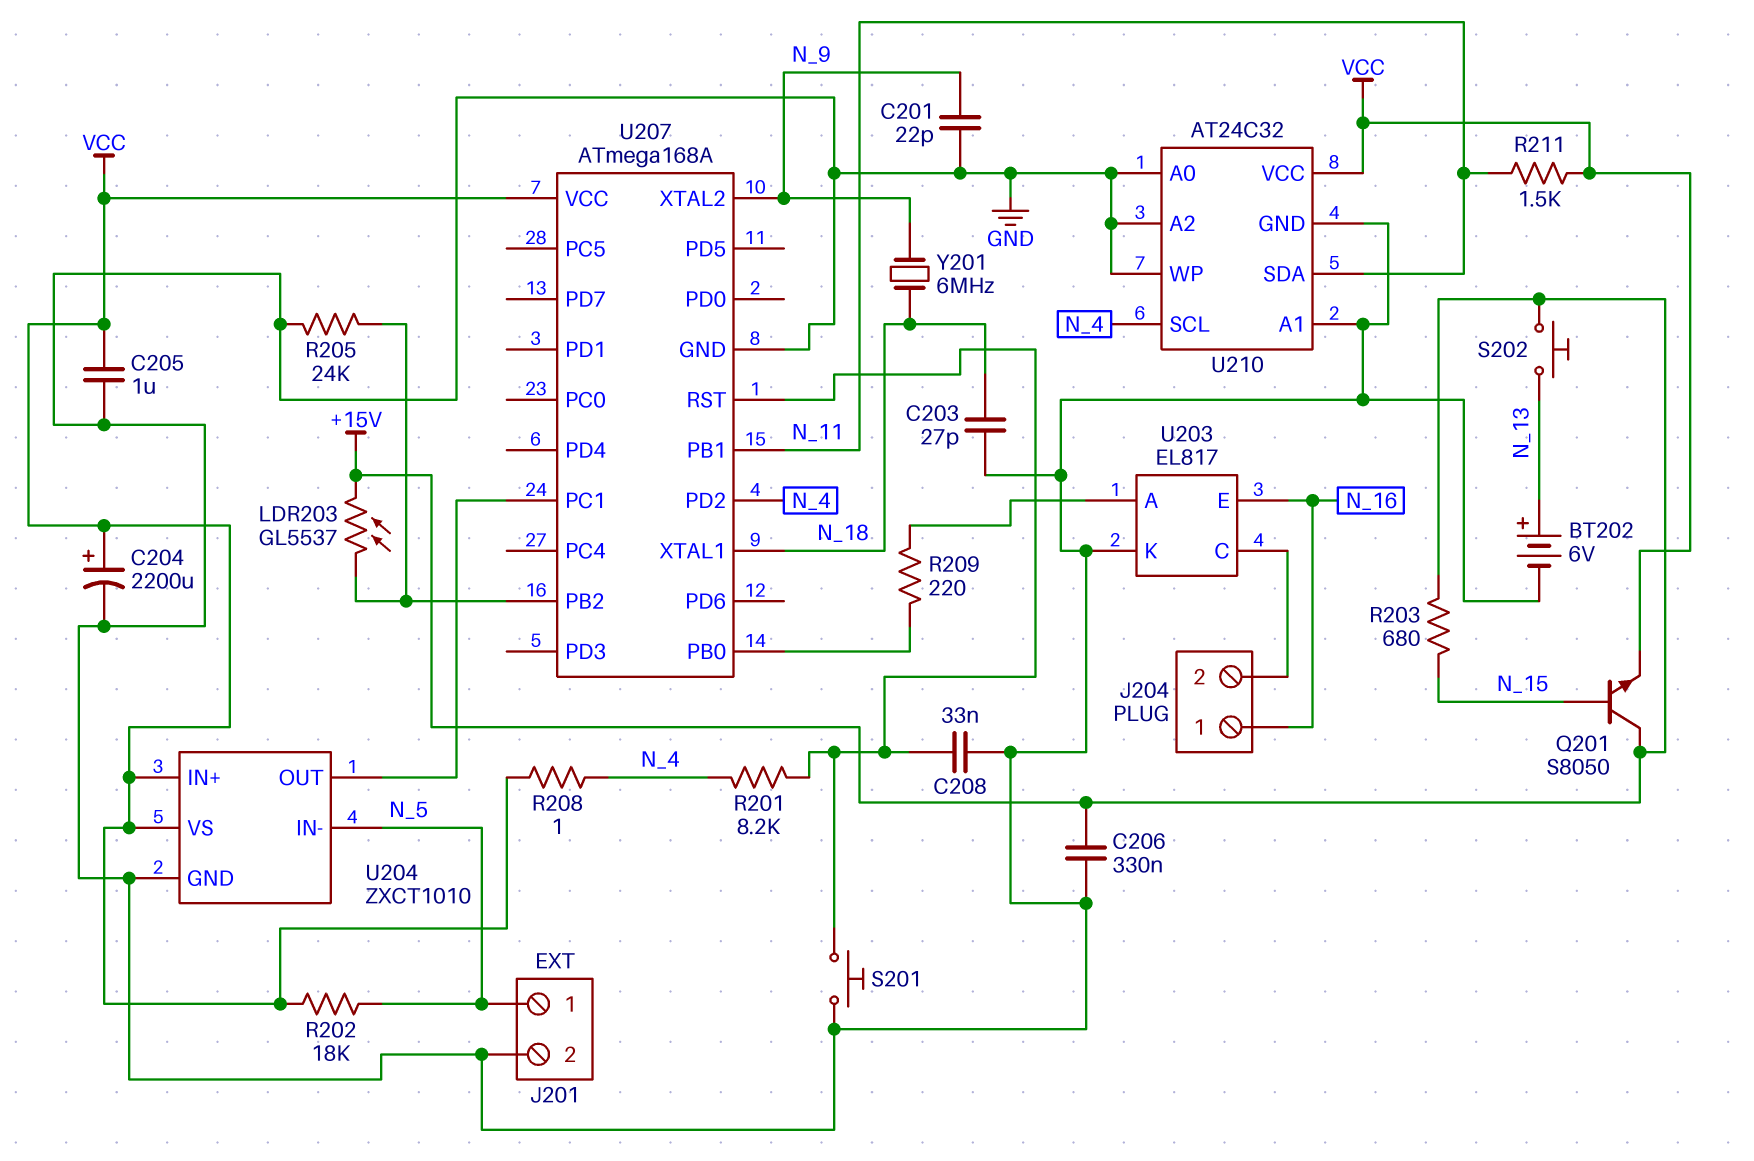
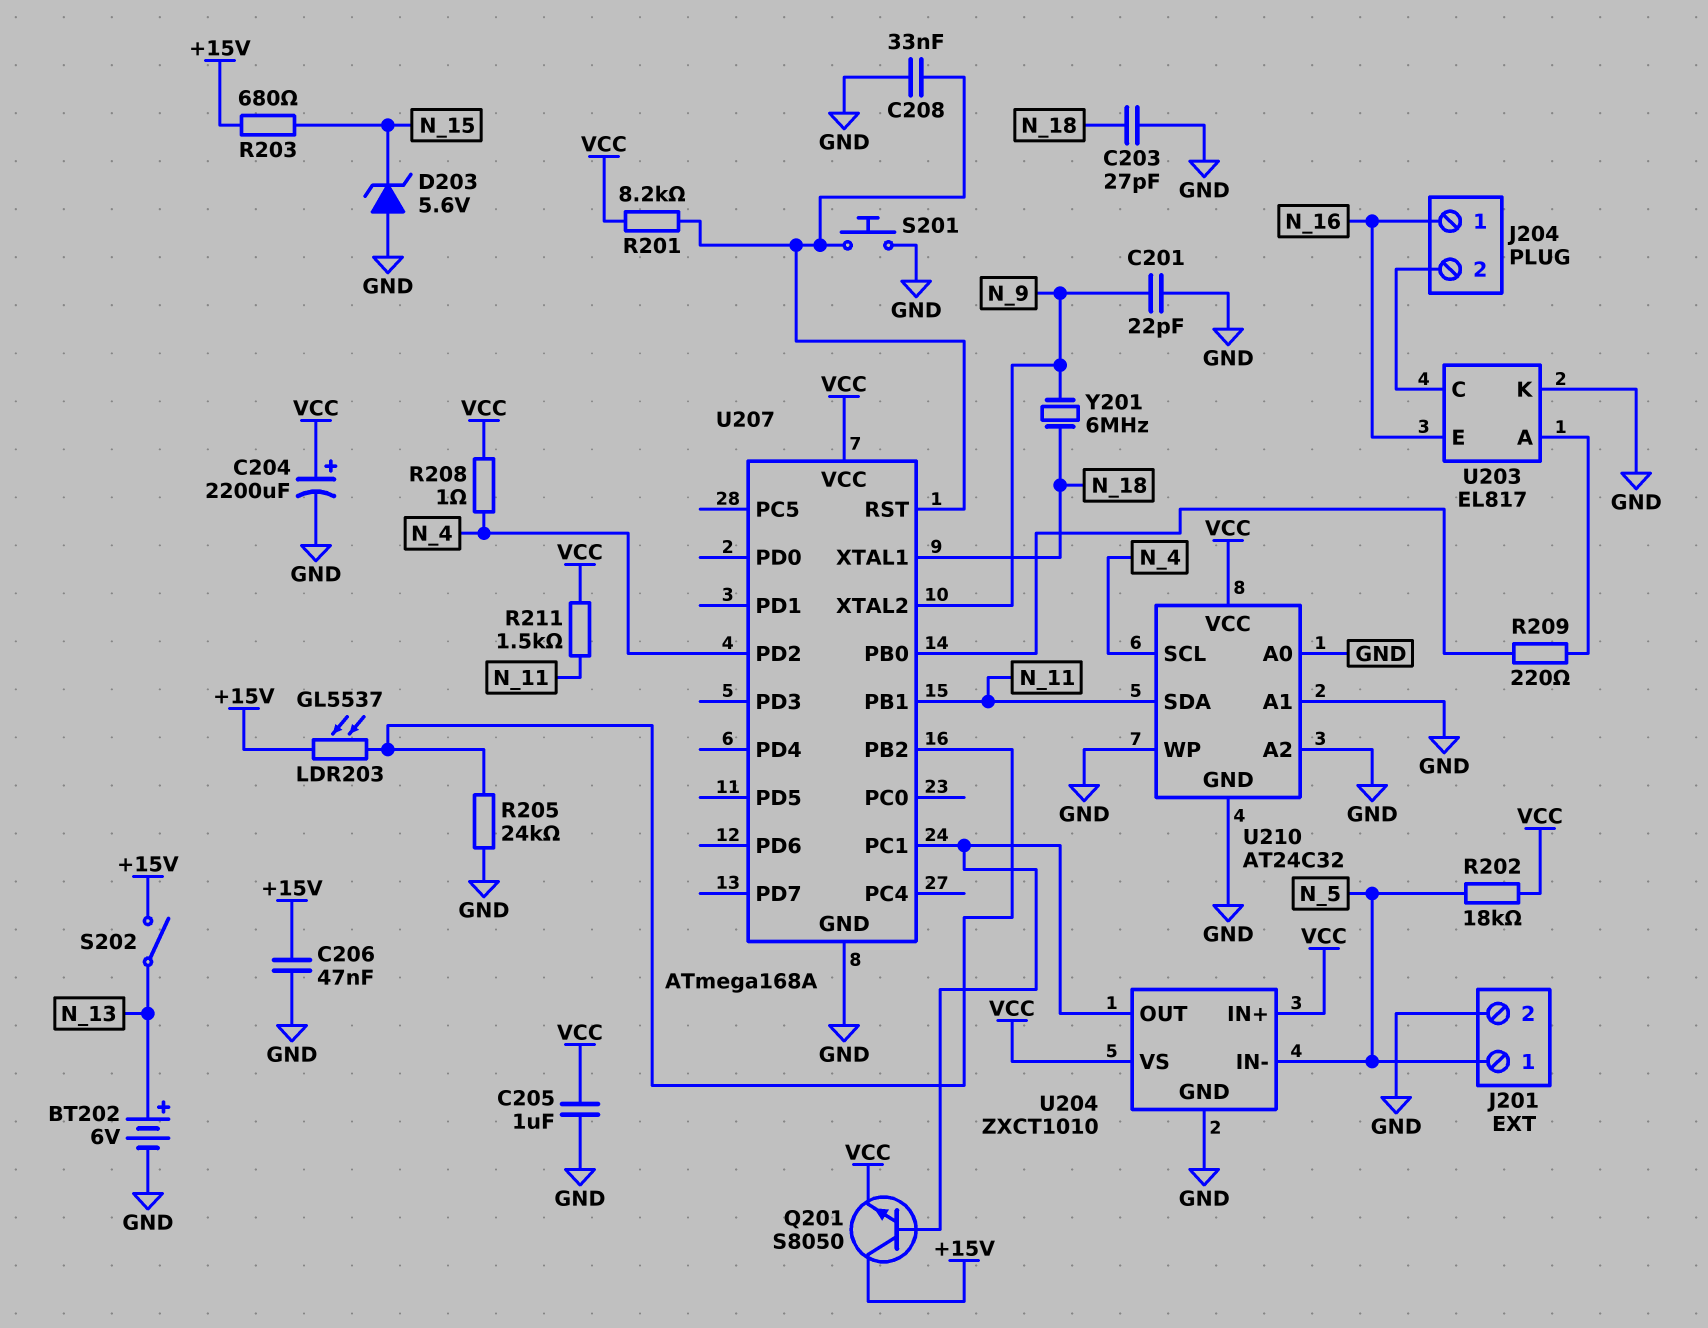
C206: 330nF (+15V, GND) -> 47nF (+15V, GND)
D203: none -> zener 5.6V (A GND, K N_15)
Q201: NPN S8050 (B N_15, C +15V, E VCC) -> NPN S8050 (B U204/OUT, C +15V, E VCC)
R201: 8.2k (N_4, U207/RST) -> 8.2k (U207/RST, VCC)
S202: button (+15V, N_13) -> switch (+15V, N_13)

